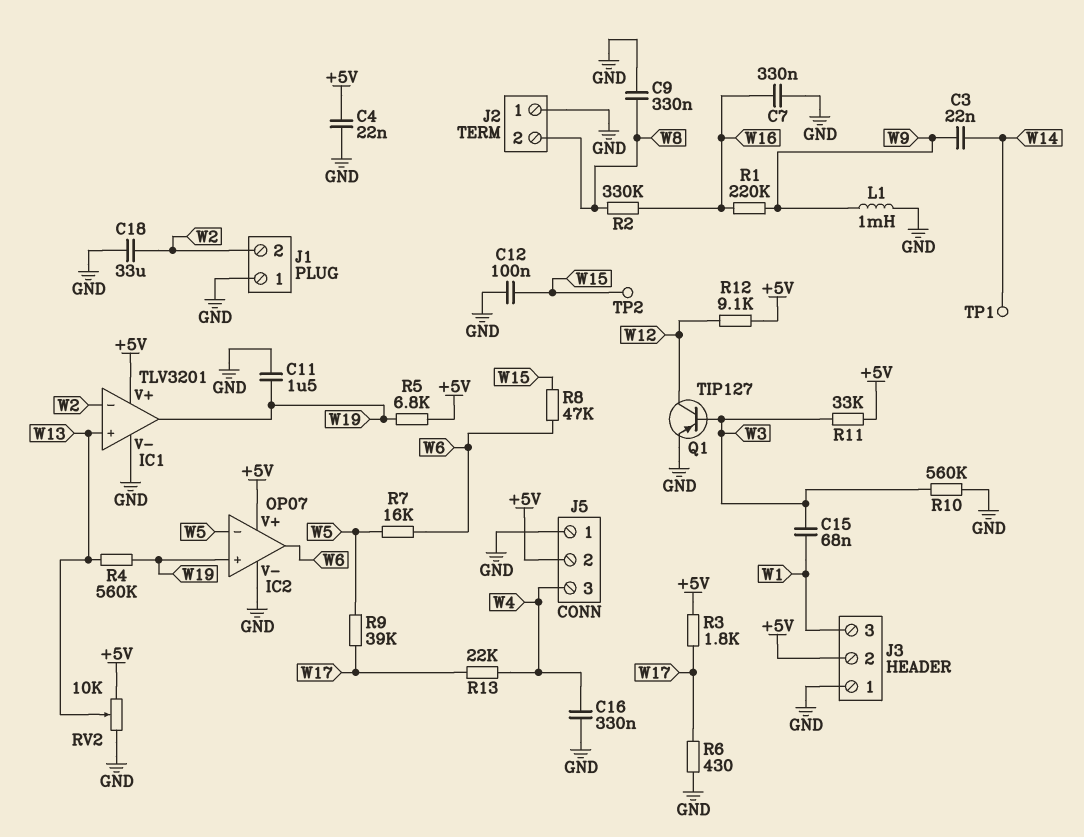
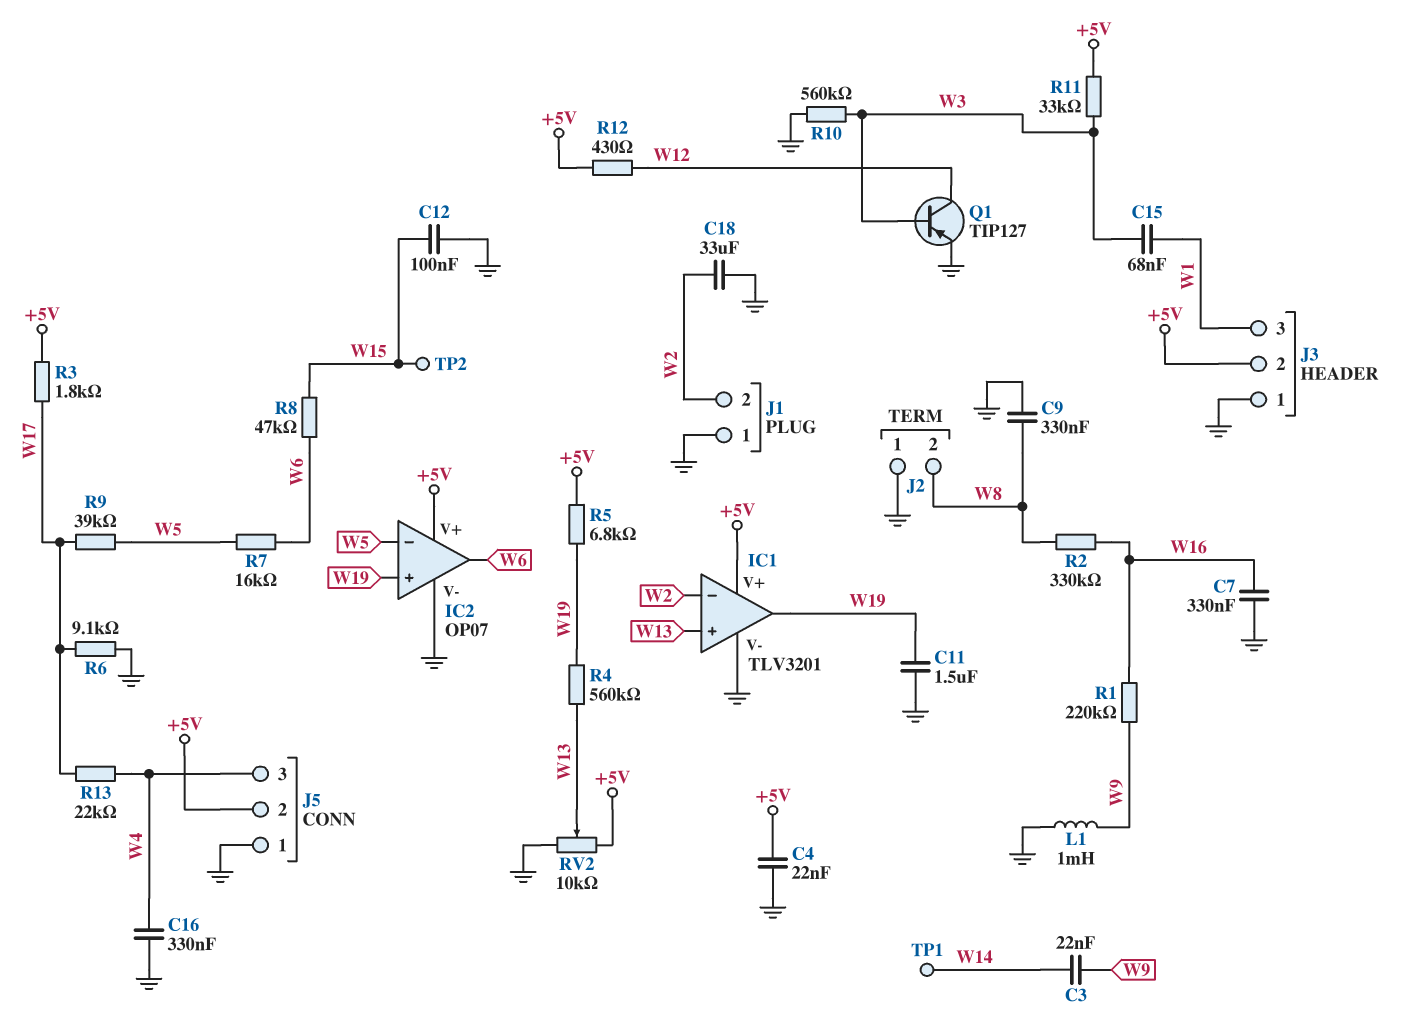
R6: 430 (GND, W17) -> 9.1k (GND, W17)
R12: 9.1k (+5V, W12) -> 430 (+5V, W12)

